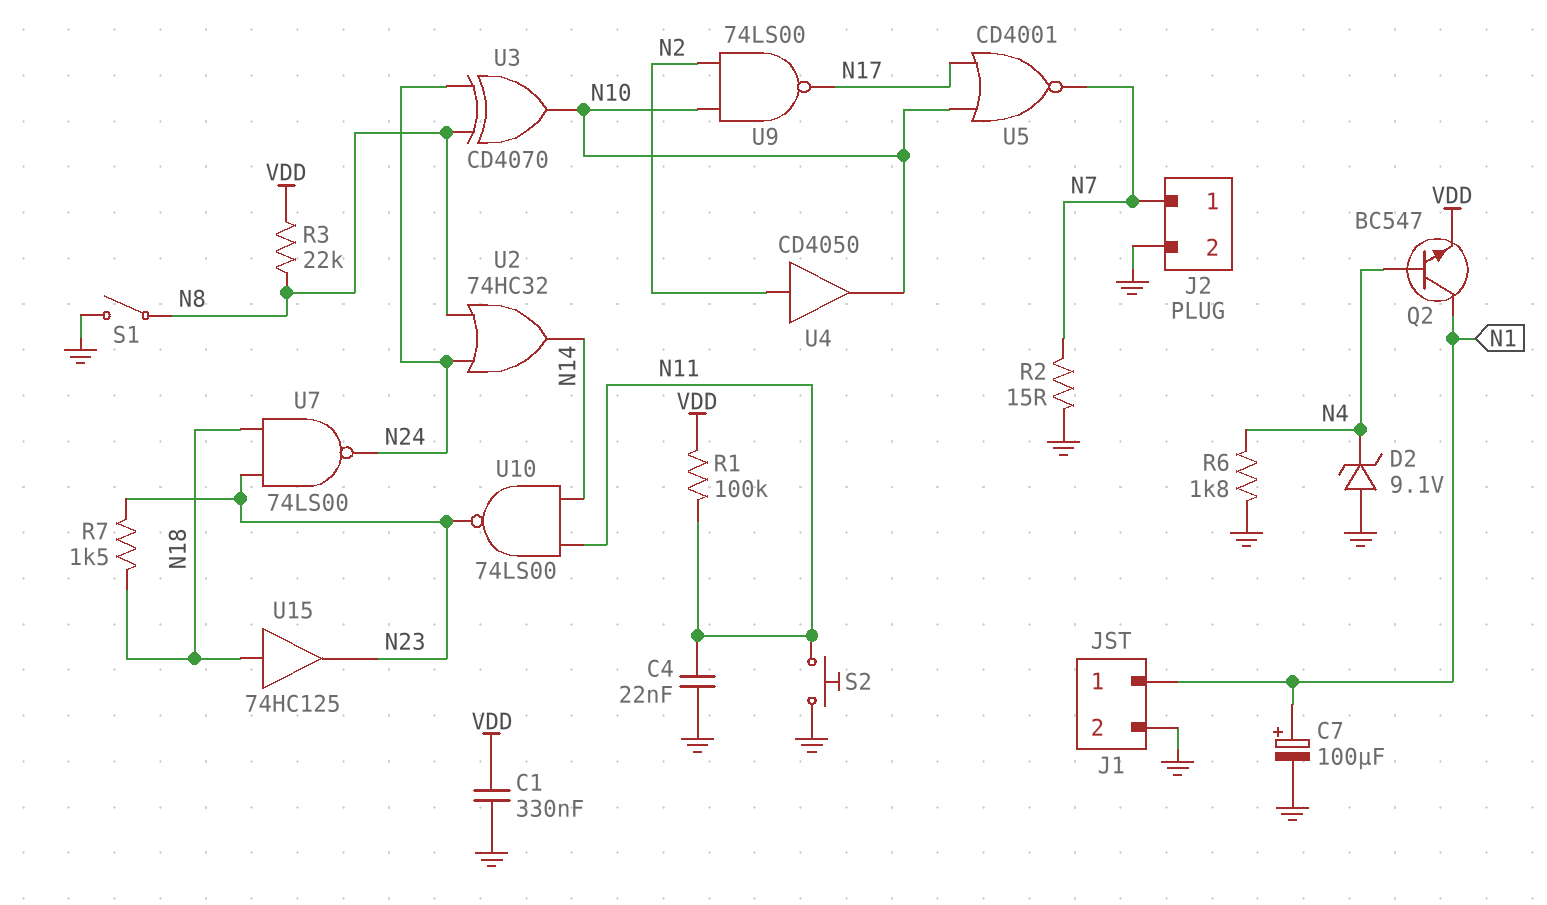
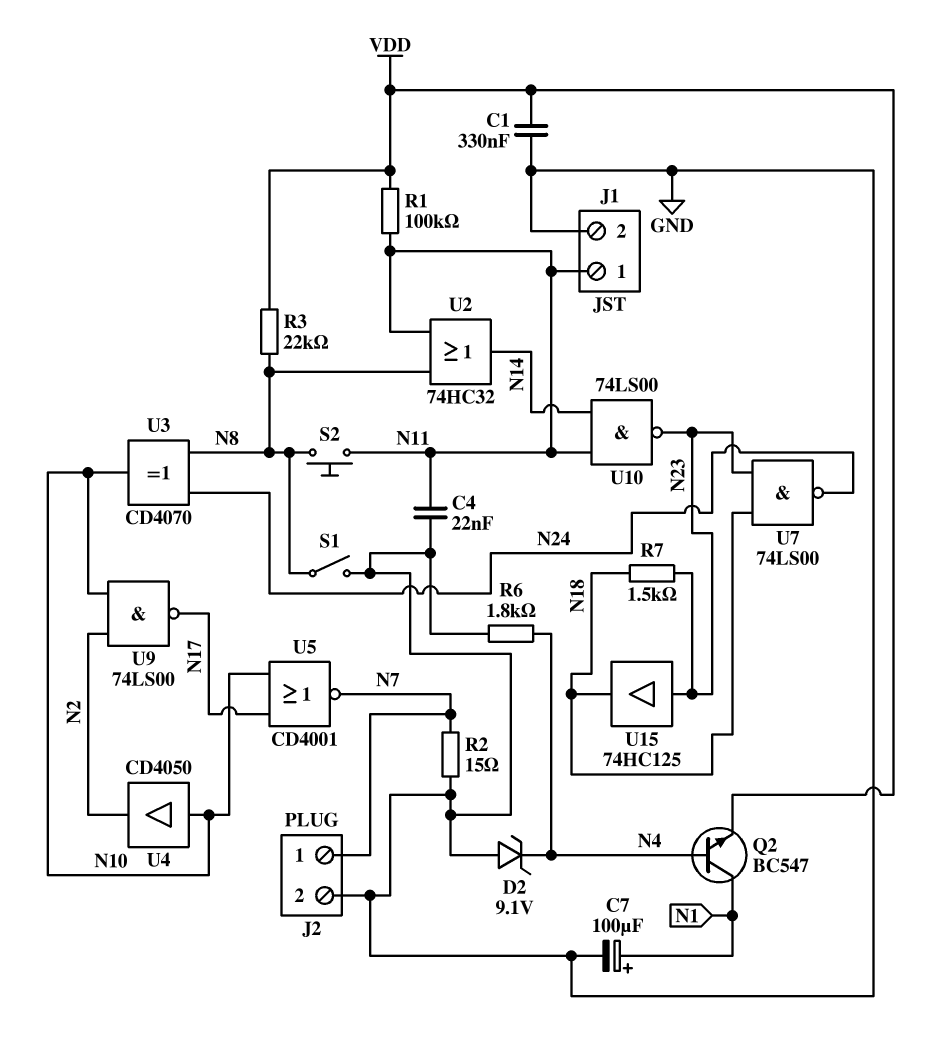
J1 pin 1: N1 -> N11
S2: button (GND, N11) -> button (N8, N11)
U2: OR 74HC32 (in N8, in N24, out N14) -> OR 74HC32 (in N8, in N11, out N14)
U4: buffer CD4050 (in N2, out N10) -> buffer CD4050 (in N10, out N2)
U15: buffer 74HC125 (in N18, out N23) -> buffer 74HC125 (in N23, out N18)

